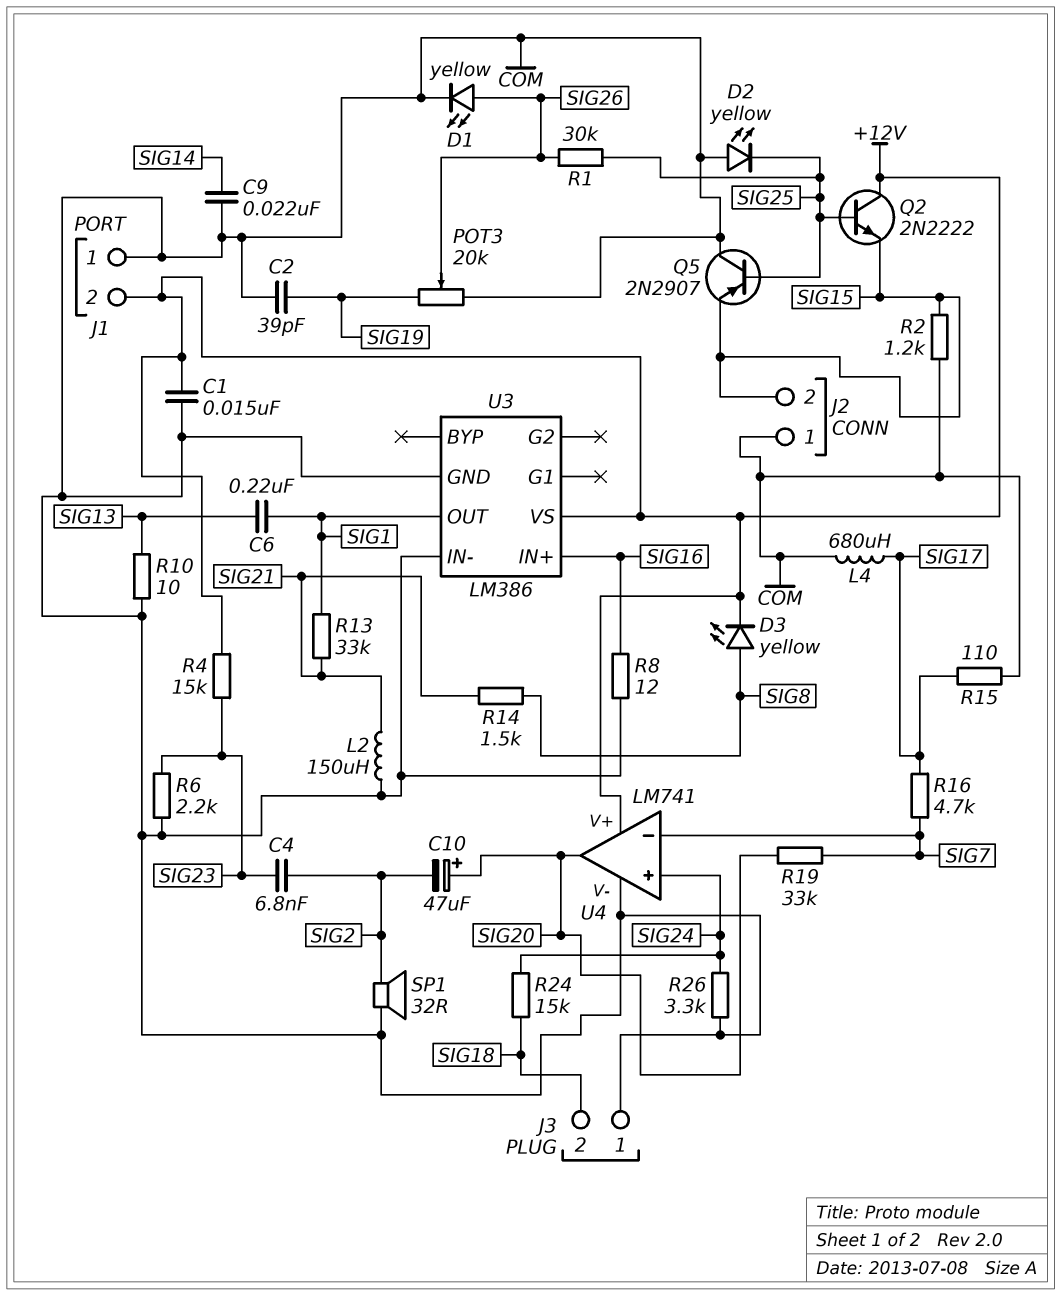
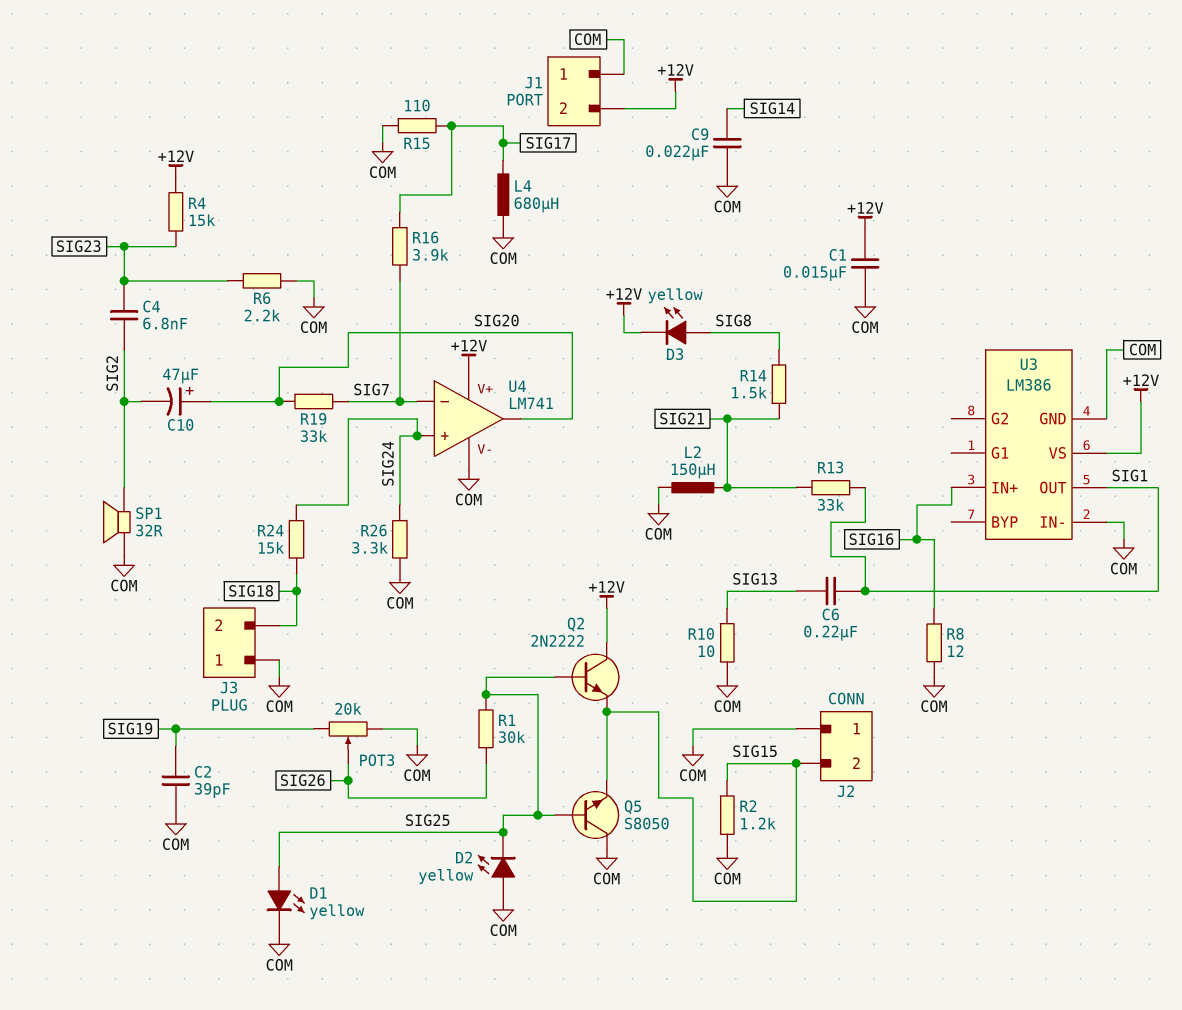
D1: LED yellow (A SIG26, K COM) -> LED yellow (A SIG25, K COM)
Q5: PNP 2N2907 (B SIG25, C COM, E SIG15) -> NPN S8050 (B SIG25, C COM, E SIG15)
R16: 4.7k (SIG7, SIG17) -> 3.9k (SIG7, SIG17)

